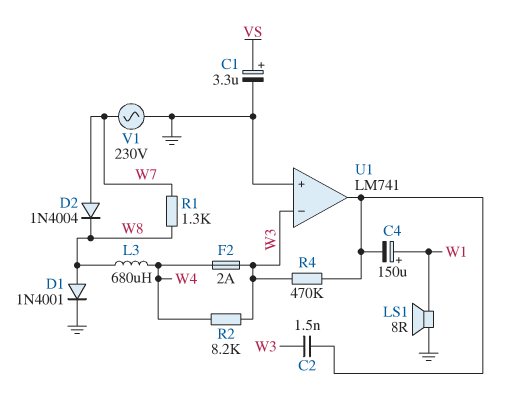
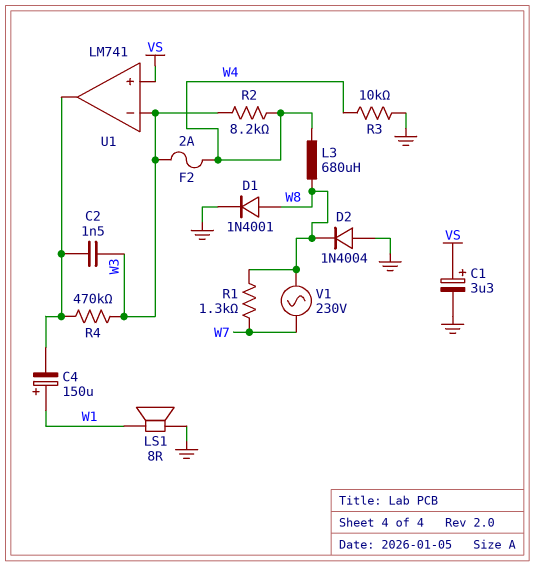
D2: diode 1N4004 (A W7, K W8) -> diode 1N4004 (A GND, K W8)
R3: none -> 10k (GND, W4)
U1 pin in+: GND -> VS
V1: AC 230V (GND, W7) -> AC 230V (W7, W8)

